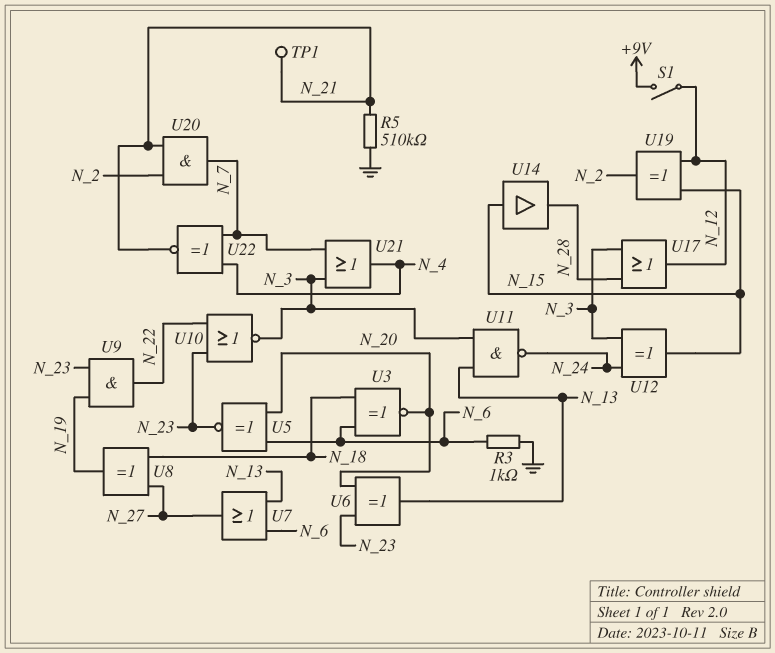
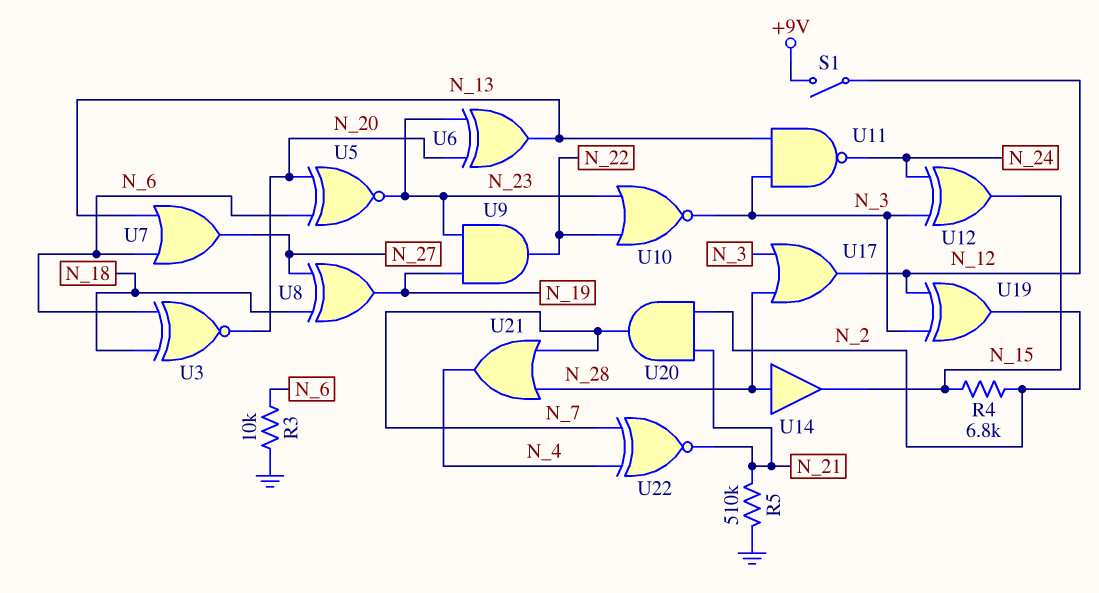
R3: 1k (GND, N_6) -> 10k (GND, N_6)
R4: none -> 6.8k (N_2, N_15)
TP1: test point (N_21) -> none
U14: buffer (in N_15, out N_28) -> buffer (in N_28, out N_15)
U19: XOR (in N_12, in N_15, out N_2) -> XOR (in N_3, in N_12, out N_2)
U21: OR (in N_3, in N_7, out N_4) -> OR (in N_7, in N_28, out N_4)

